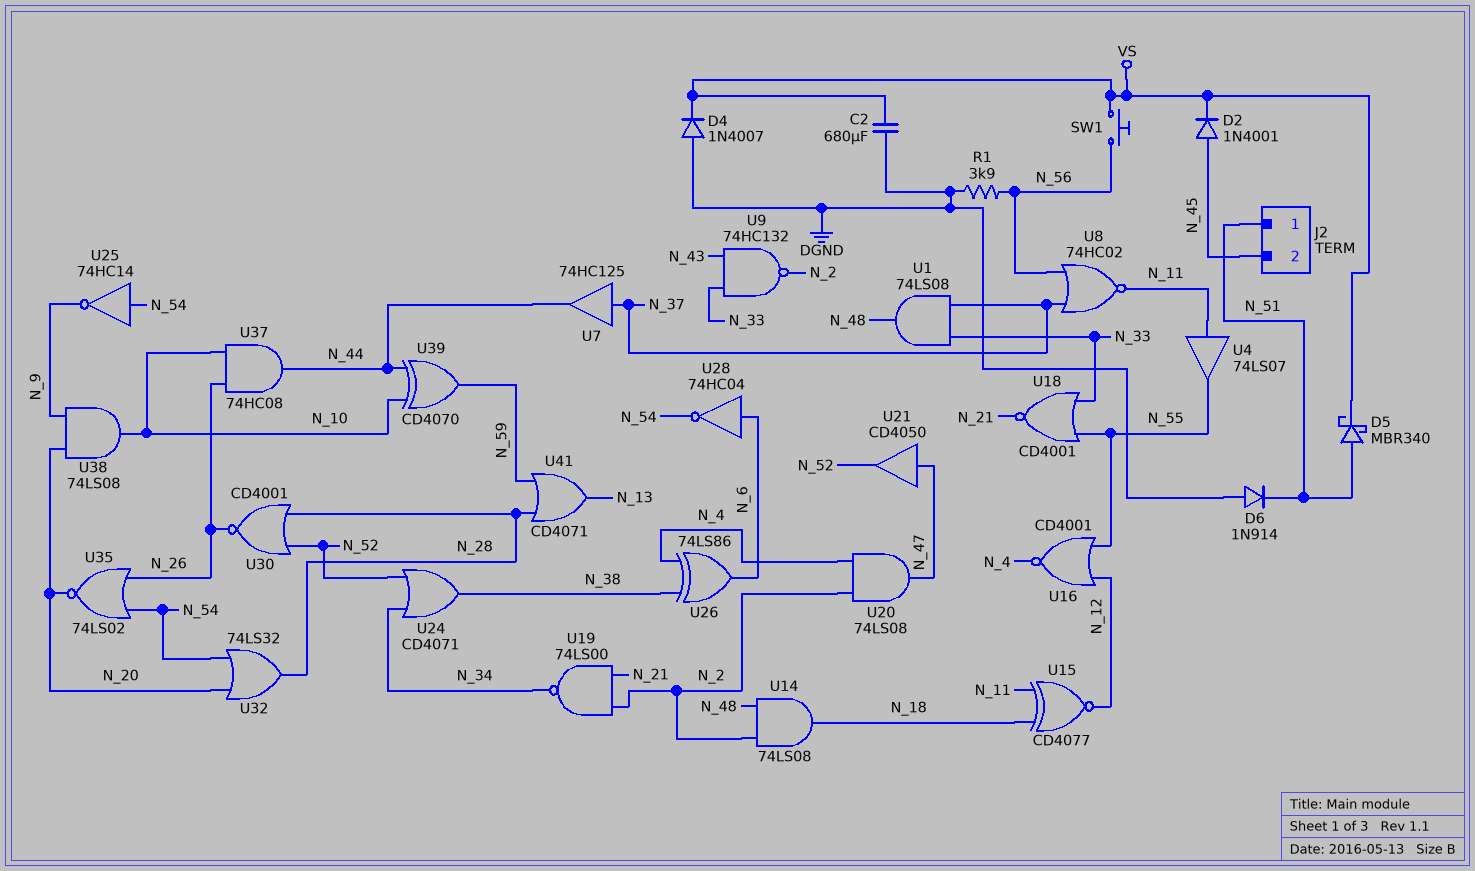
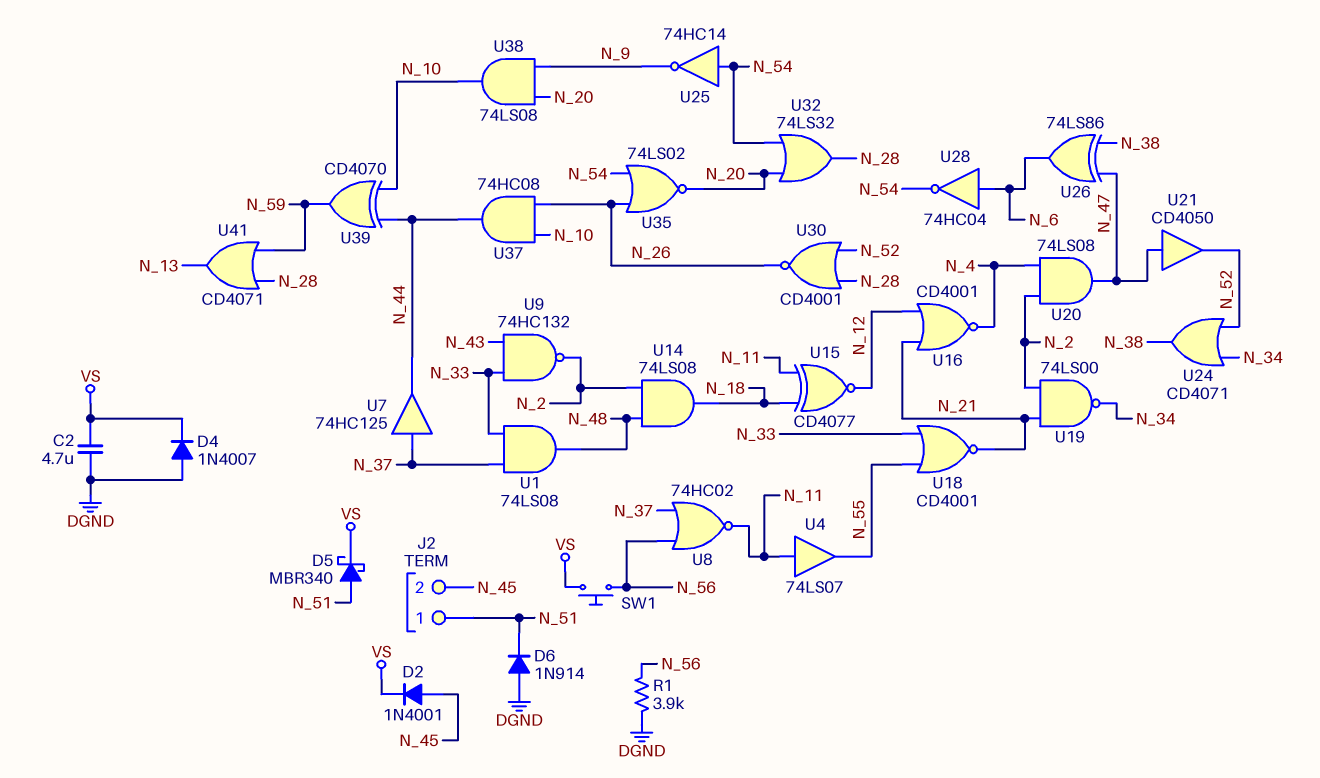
C2: 680uF (DGND, VS) -> 4.7uF (DGND, VS)
U16: NOR CD4001 (in N_12, in N_55, out N_4) -> NOR CD4001 (in N_12, in N_21, out N_4)
U26: XOR 74LS86 (in N_4, in N_38, out N_6) -> XOR 74LS86 (in N_38, in N_47, out N_6)

